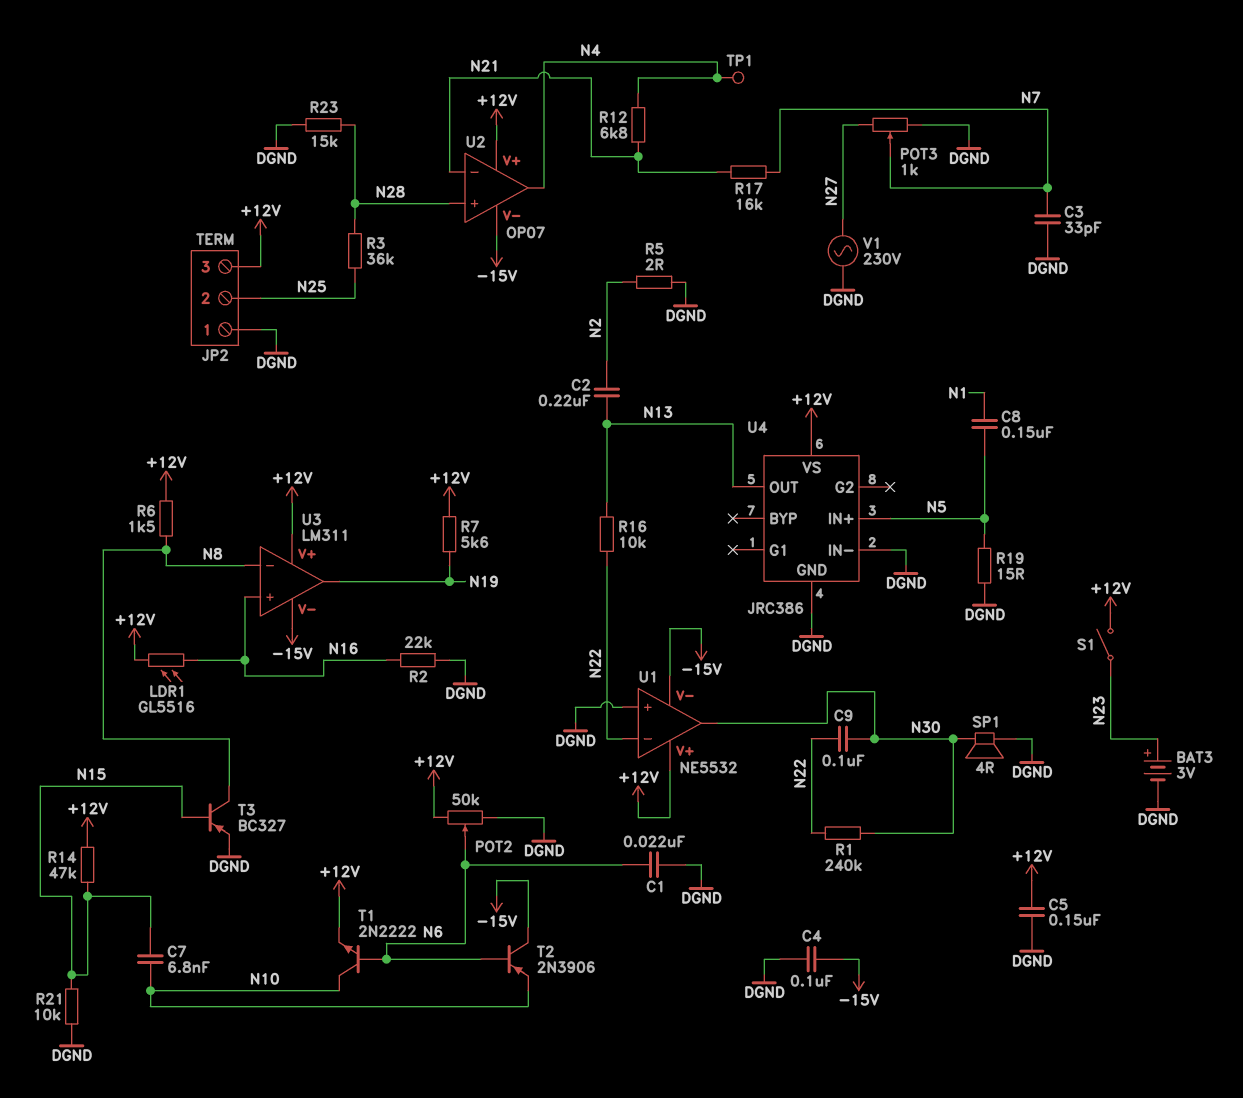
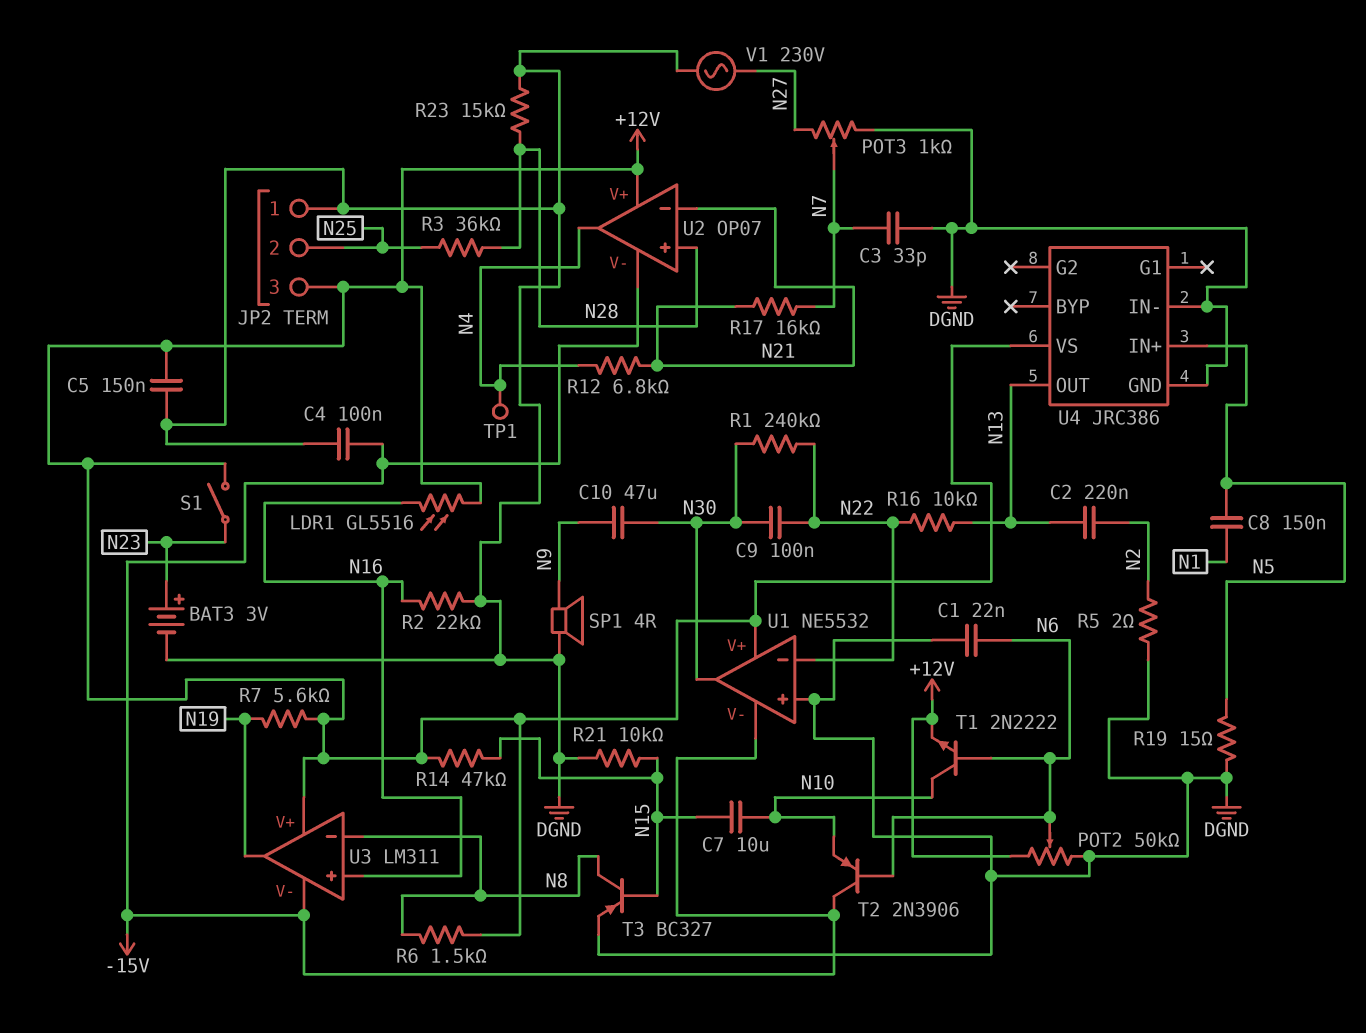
C7: 6.8nF (N10, N15) -> 10uF (N10, N15)
C10: none -> 47uF (N9, N30)
SP1: speaker 4R (DGND, N30) -> speaker 4R (DGND, N9)

